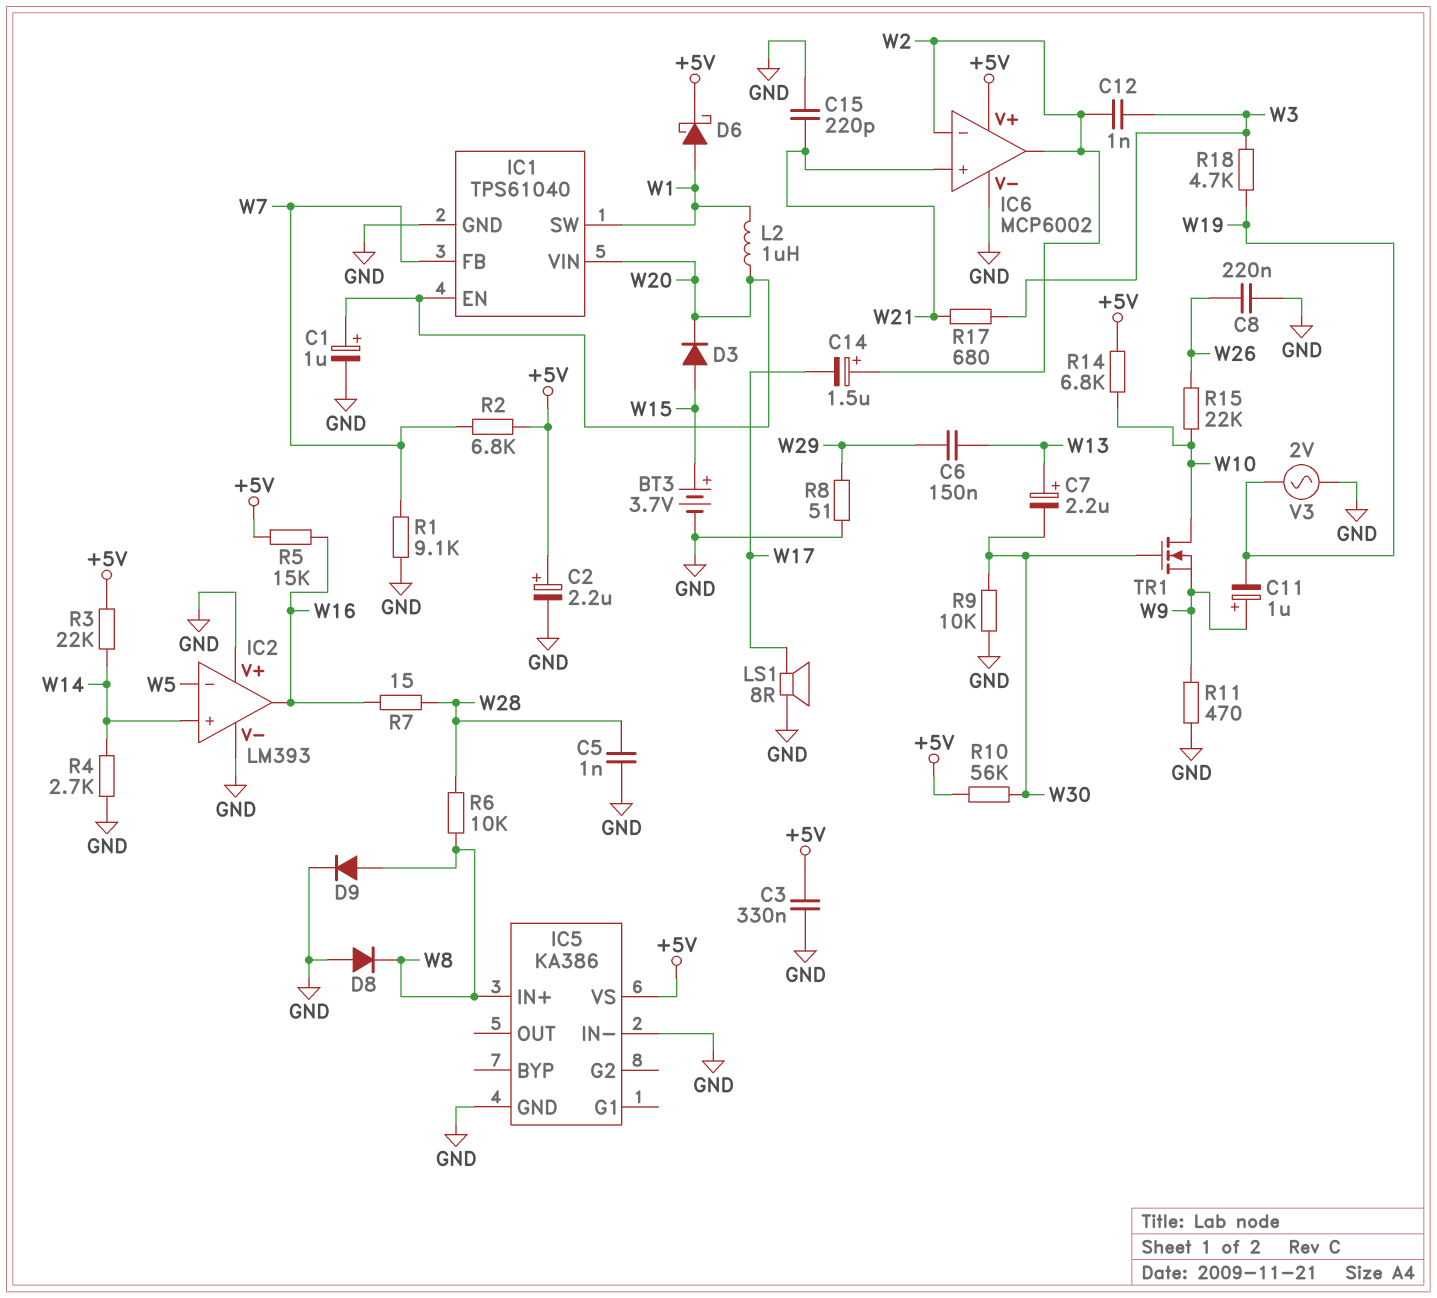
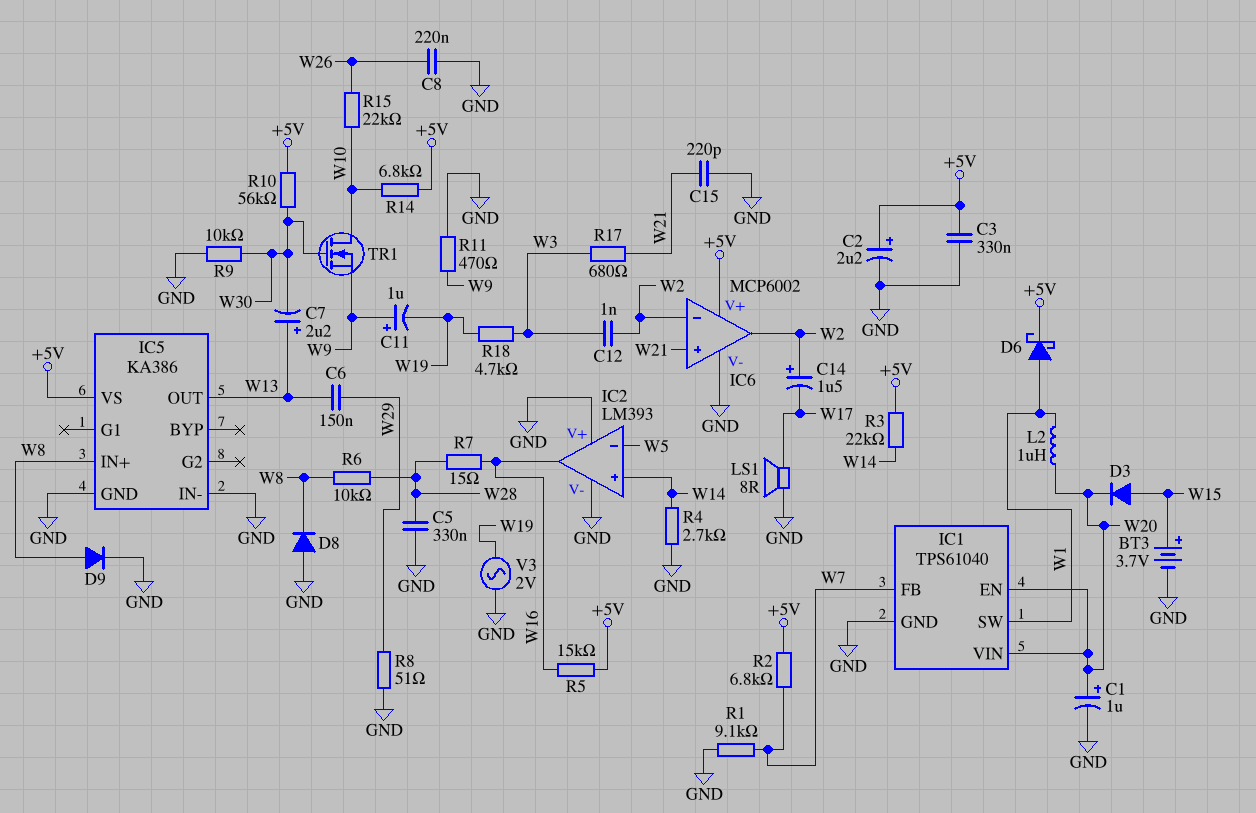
C5: 1nF (GND, W28) -> 330nF (GND, W28)
IC5 pin OUT: none -> W13

